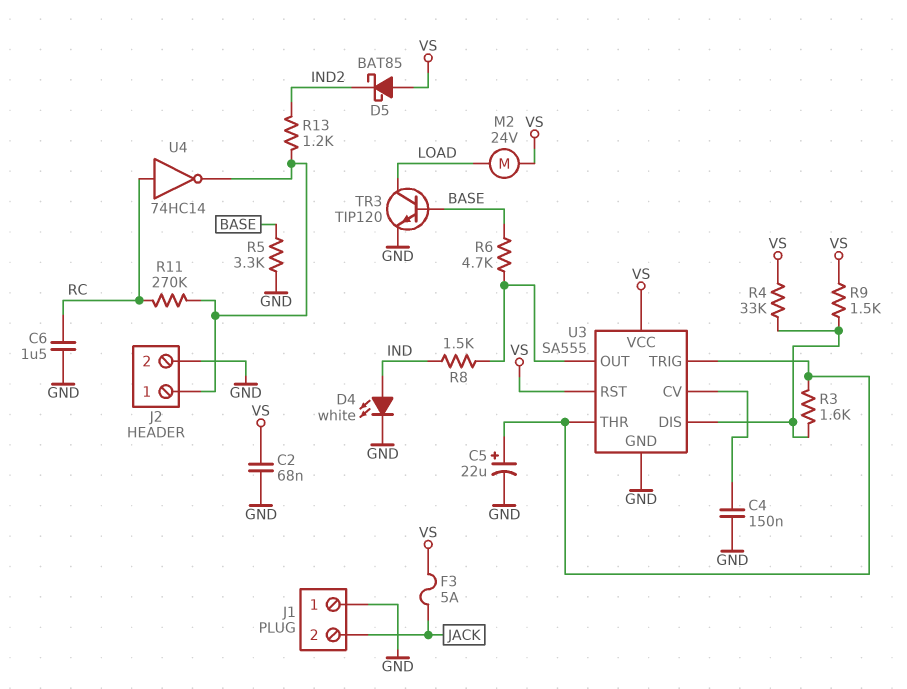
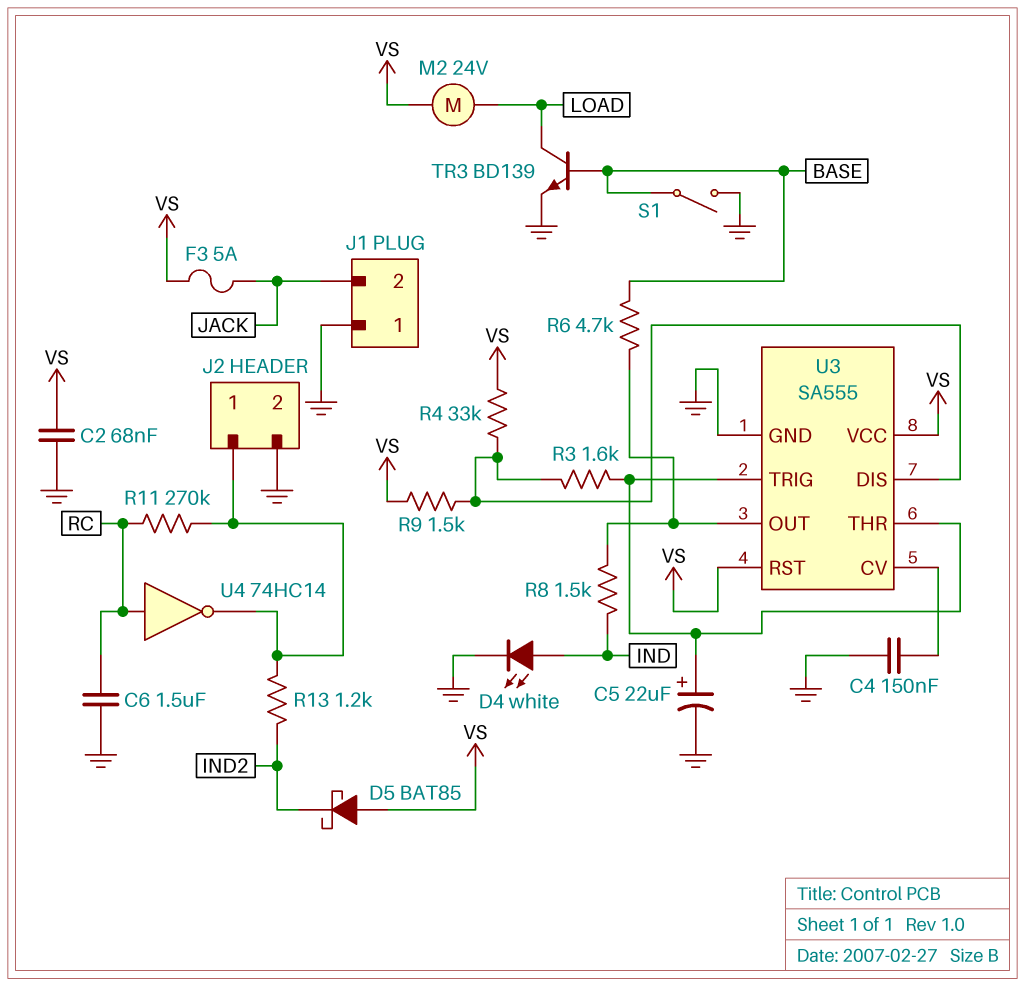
R5: 3.3k (BASE, GND) -> none
S1: none -> switch (BASE, GND)
TR3: NPN TIP120 (B BASE, C LOAD, E GND) -> NPN BD139 (B BASE, C LOAD, E GND)

